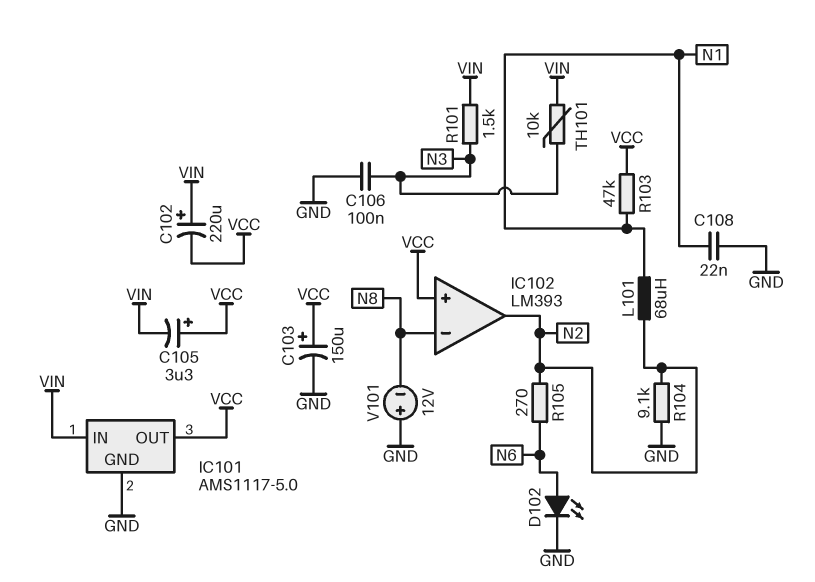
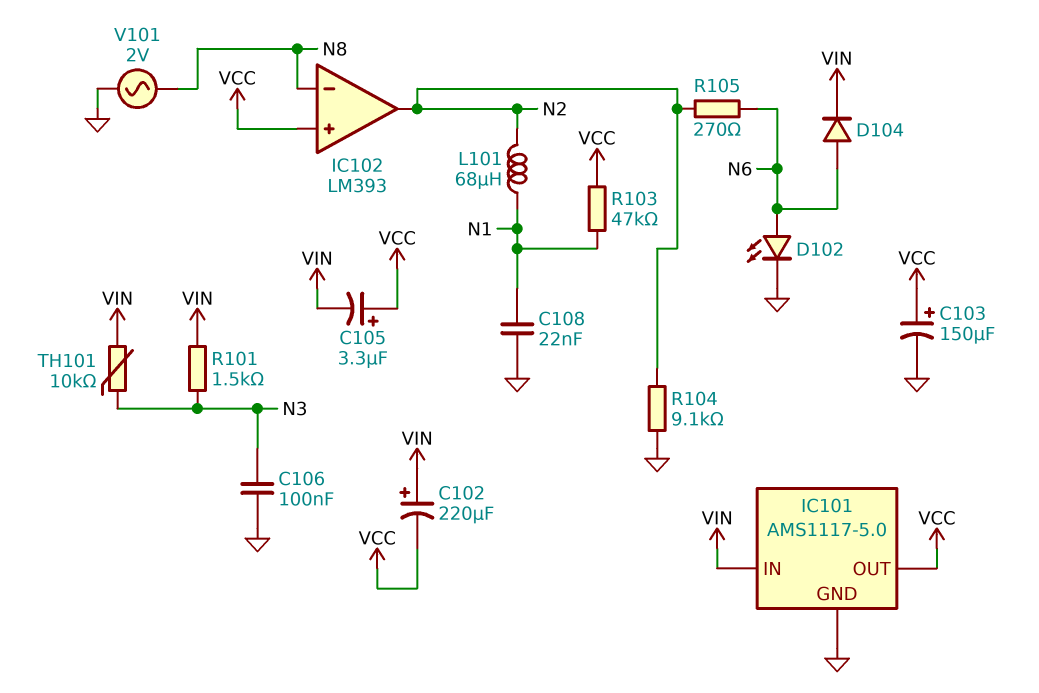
D104: none -> diode (A N6, K VIN)
V101: 12V (plus GND, minus N8) -> AC 2V (GND, N8)

